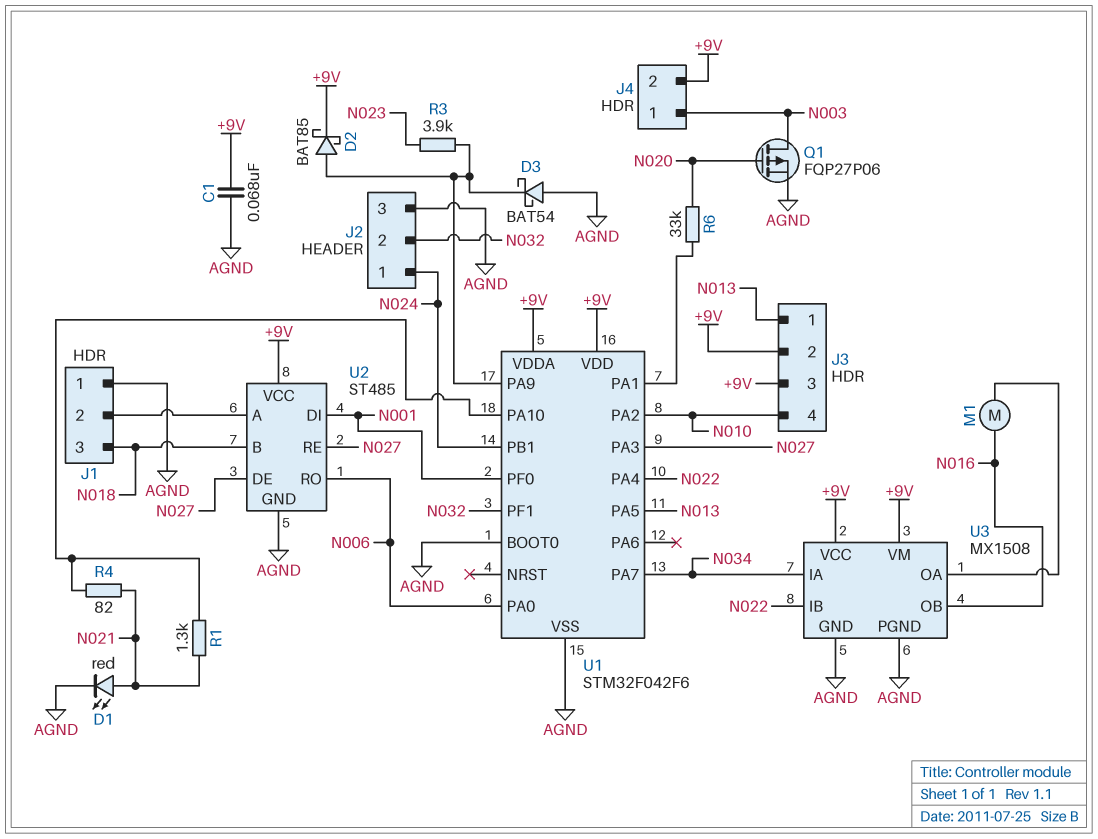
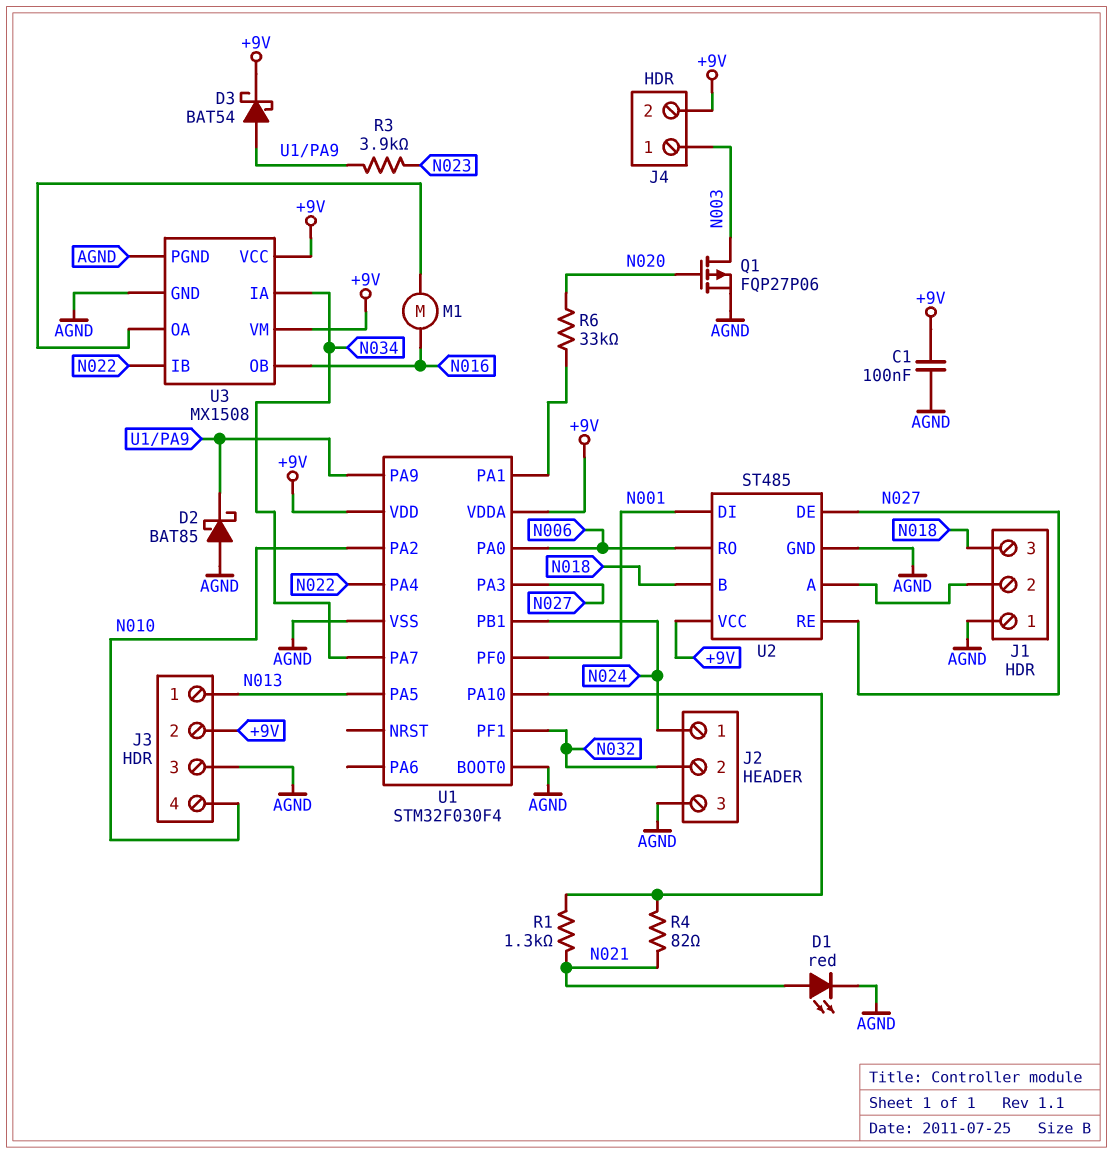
C1: 68nF (+9V, AGND) -> 100nF (+9V, AGND)
D2: schottky BAT85 (A U1/PA9, K +9V) -> schottky BAT85 (A AGND, K U1/PA9)
D3: schottky BAT54 (A AGND, K U1/PA9) -> schottky BAT54 (A U1/PA9, K +9V)
J3 pin 3: +9V -> AGND
U1: STM32F042F6 -> STM32F030F4

